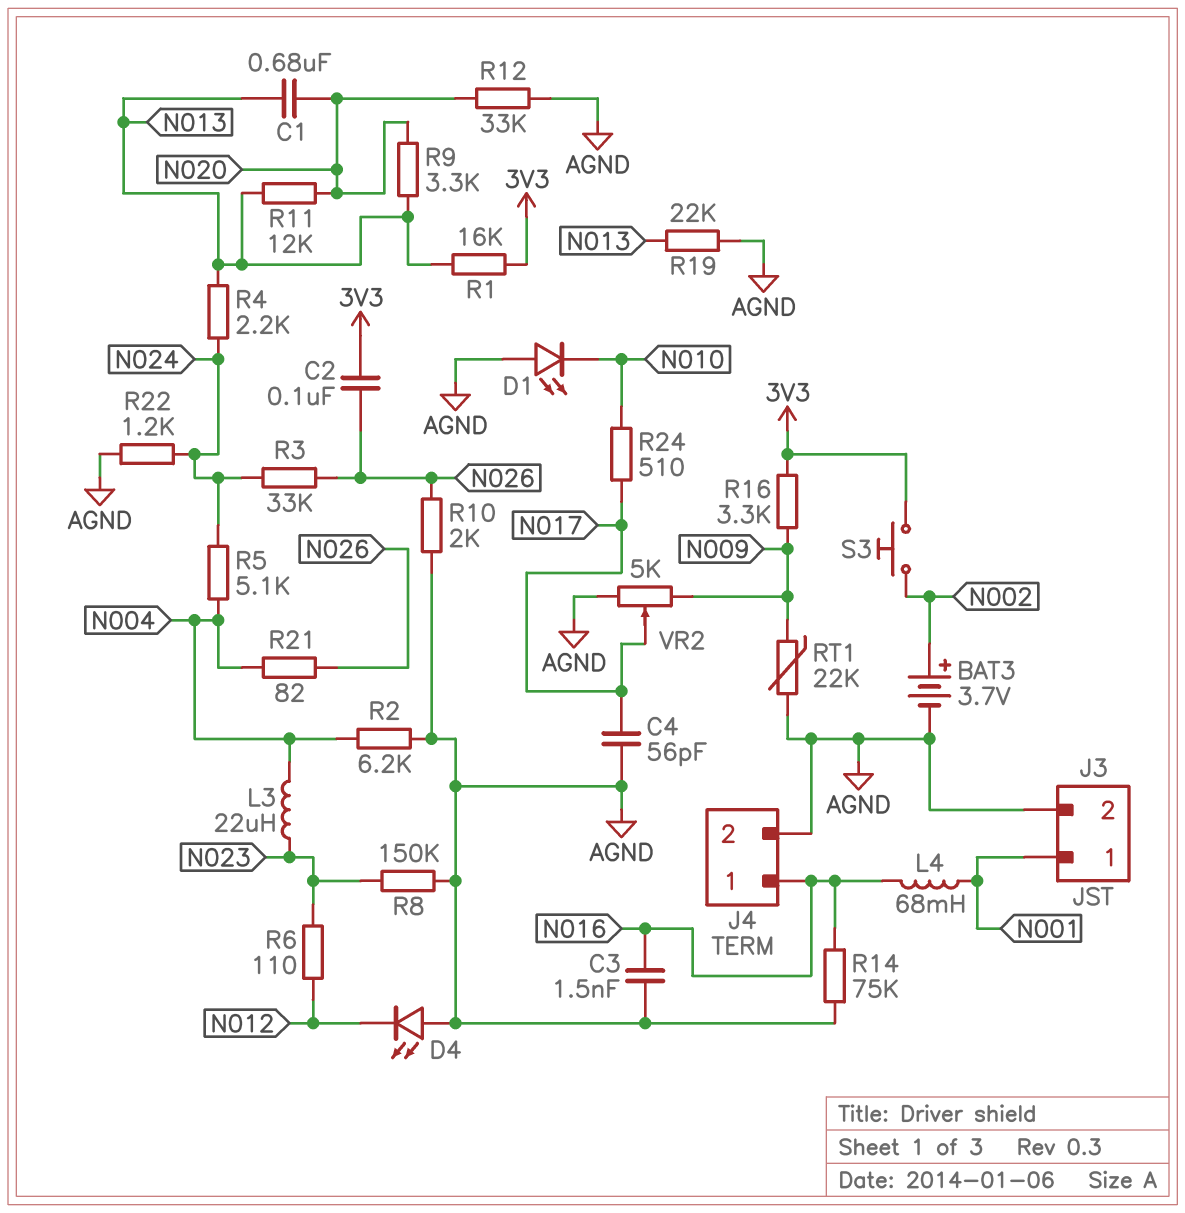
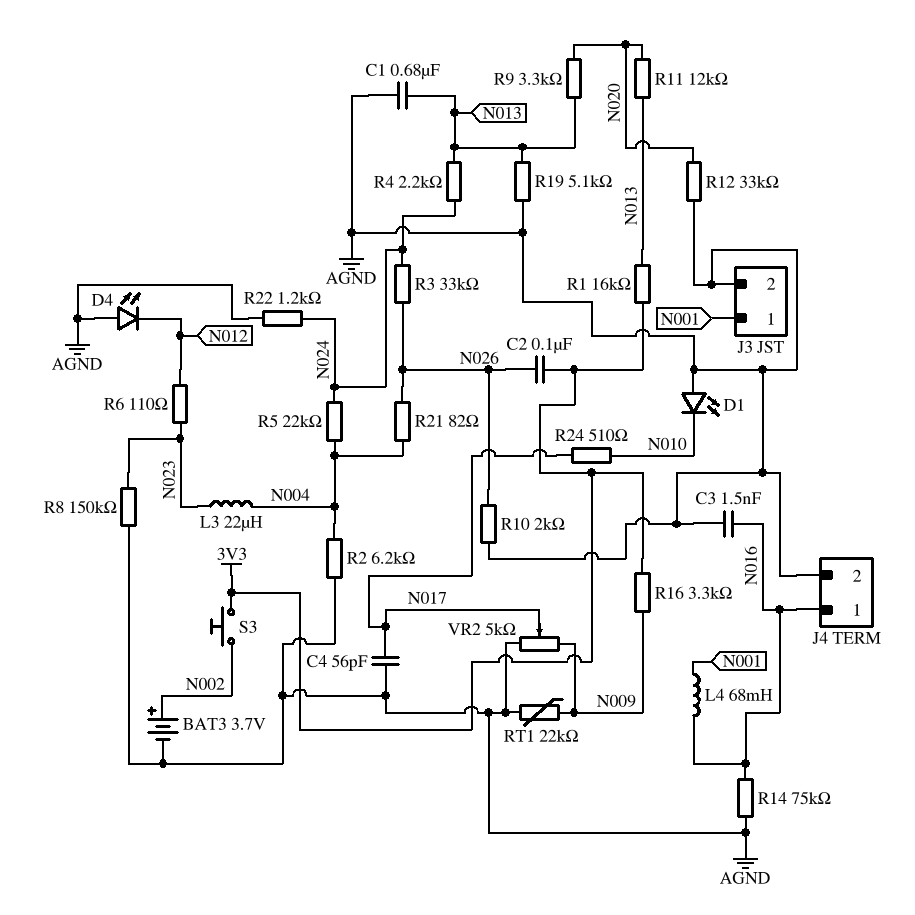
C1: 680nF (N013, N020) -> 680nF (AGND, N013)
R5: 5.1k (N004, N024) -> 22k (N004, N024)
R19: 22k (AGND, N013) -> 5.1k (AGND, N013)

